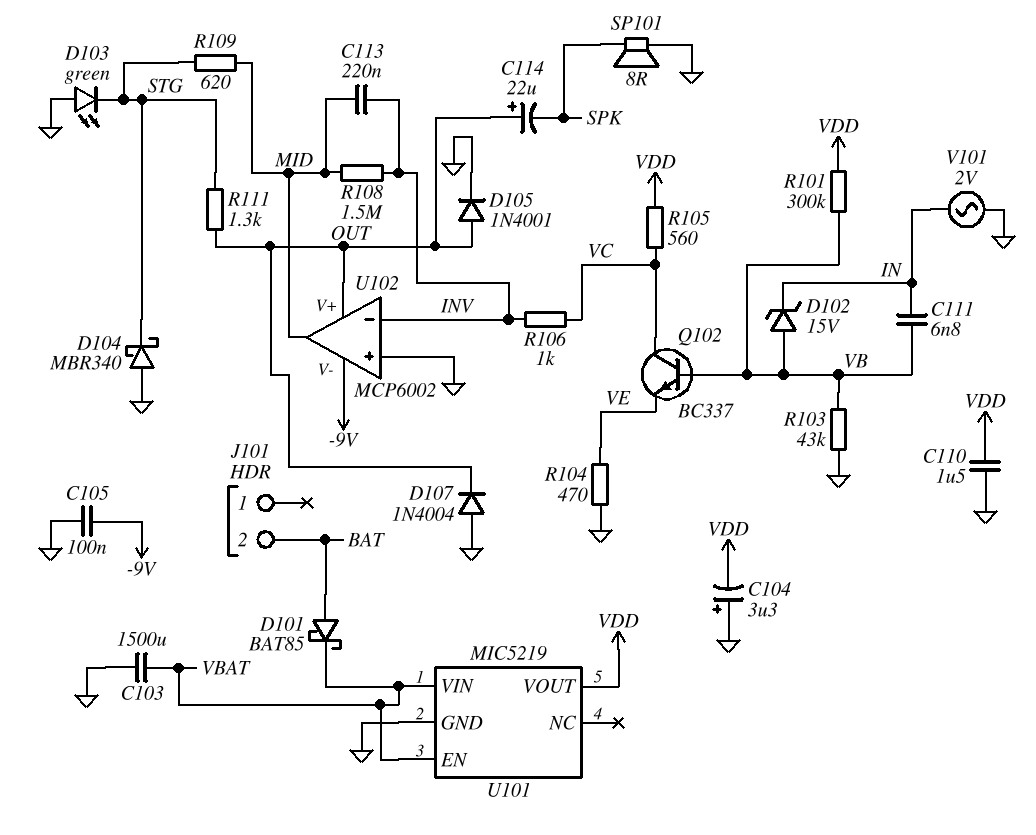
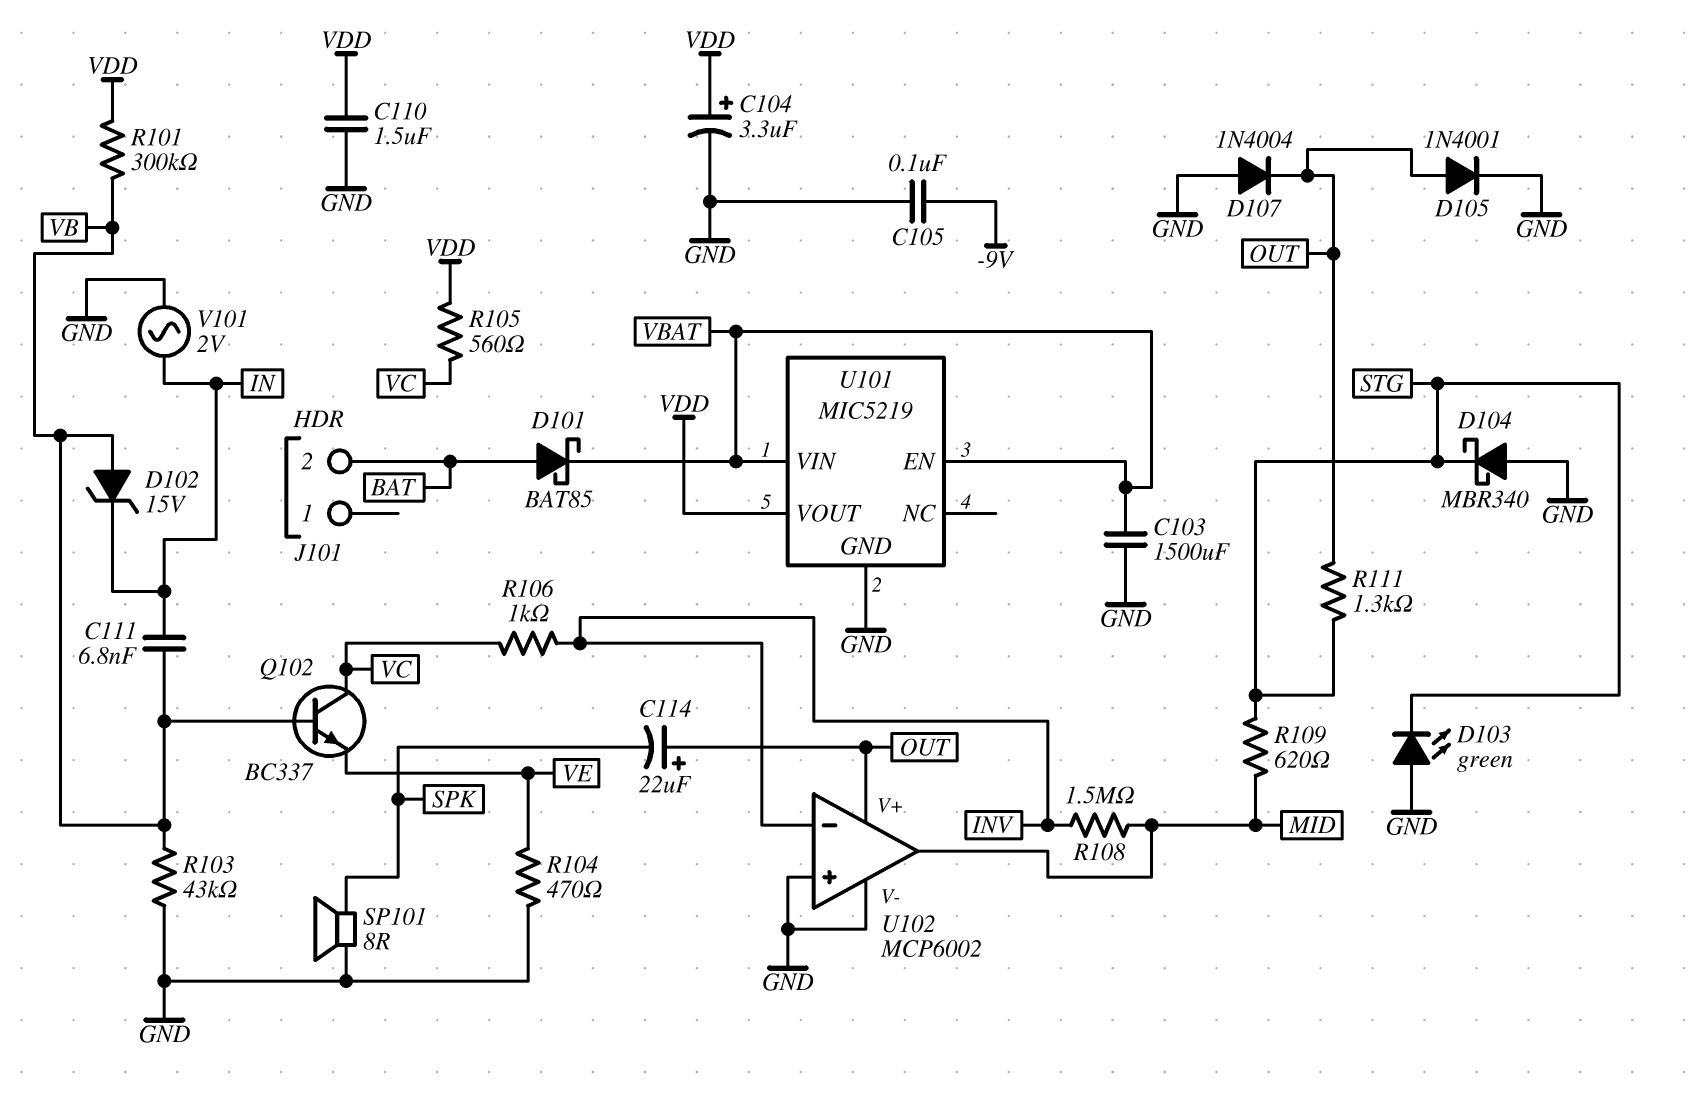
C104: 3.3uF (plus GND, minus VDD) -> 3.3uF (plus VDD, minus GND)
C113: 220nF (INV, MID) -> none
U102 pin V-: -9V -> GND

